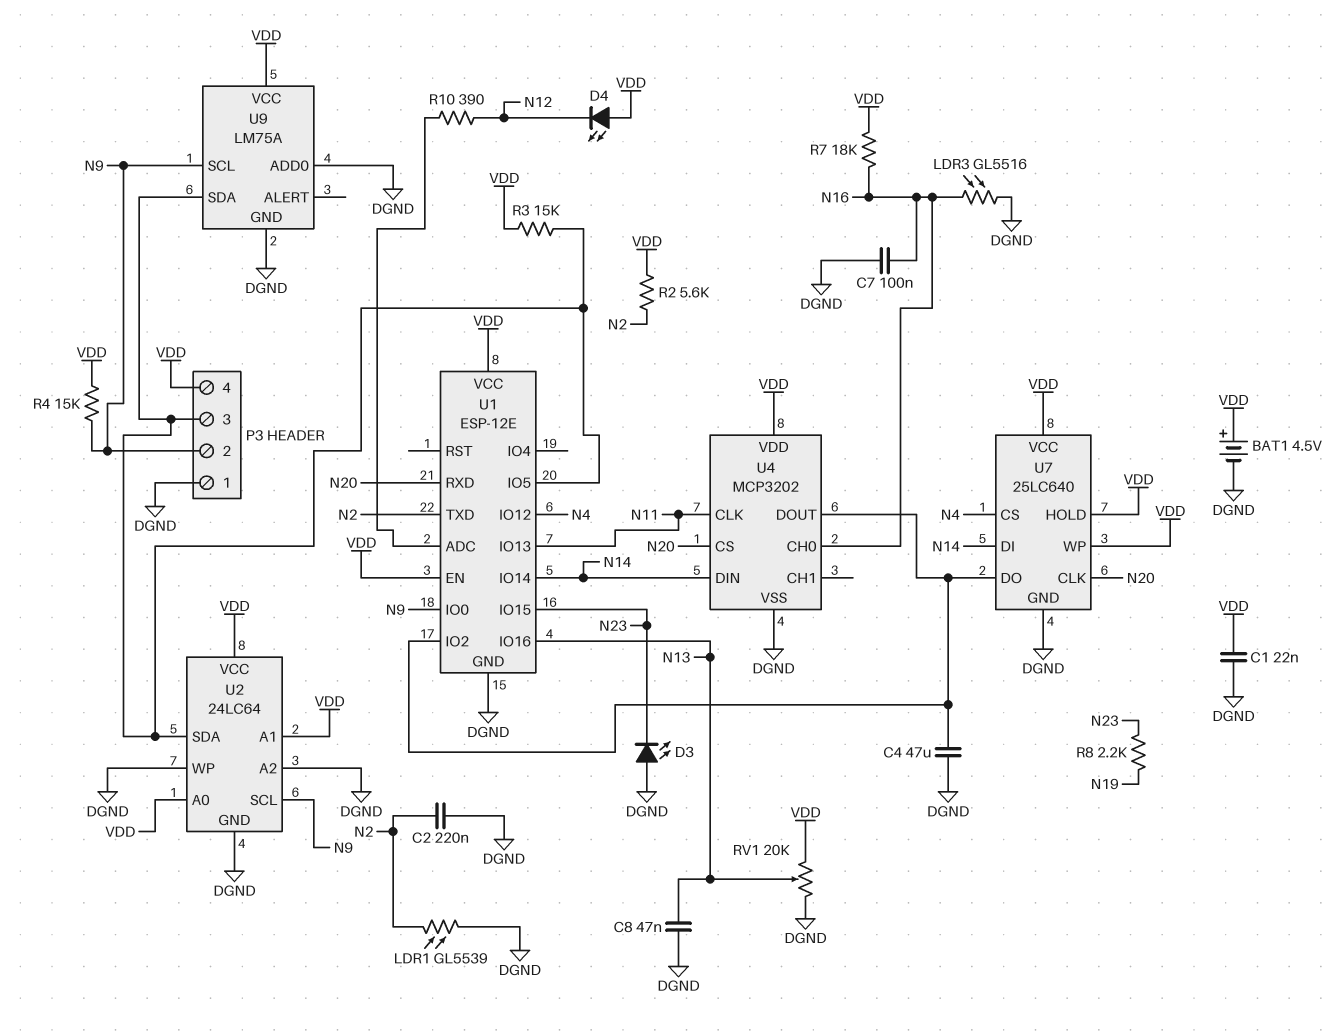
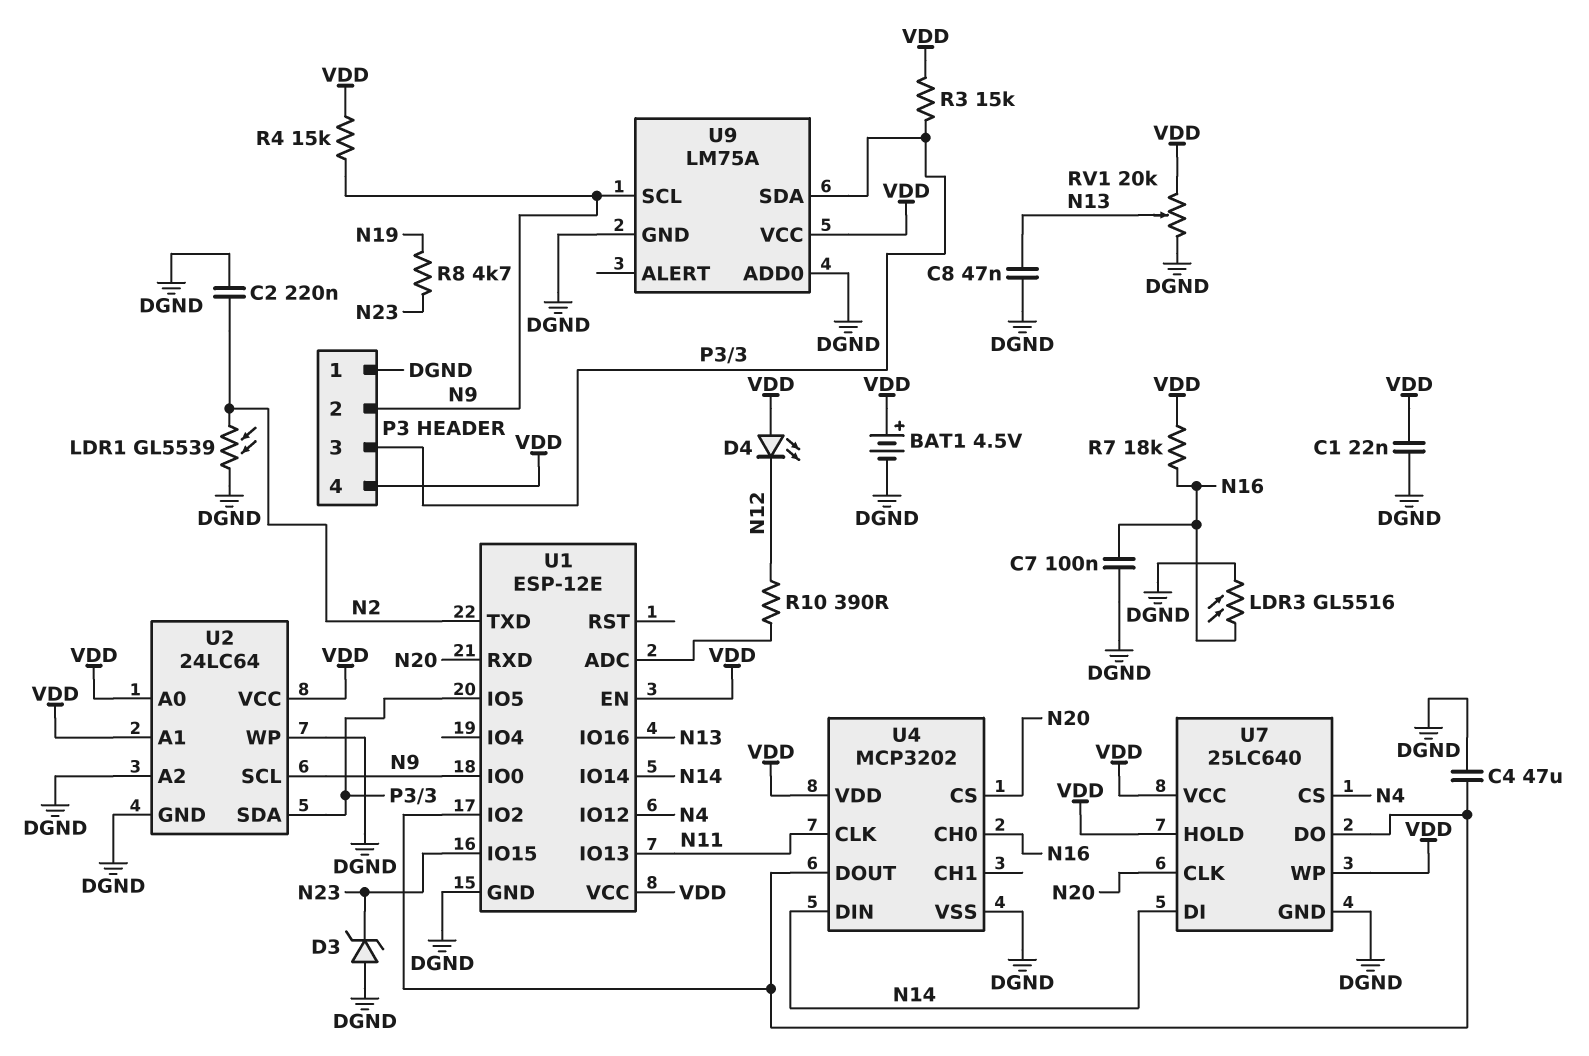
D3: LED (A DGND, K N23) -> zener (A DGND, K N23)
R2: 5.6k (N2, VDD) -> none
R8: 2.2k (N19, N23) -> 4.7k (N19, N23)

